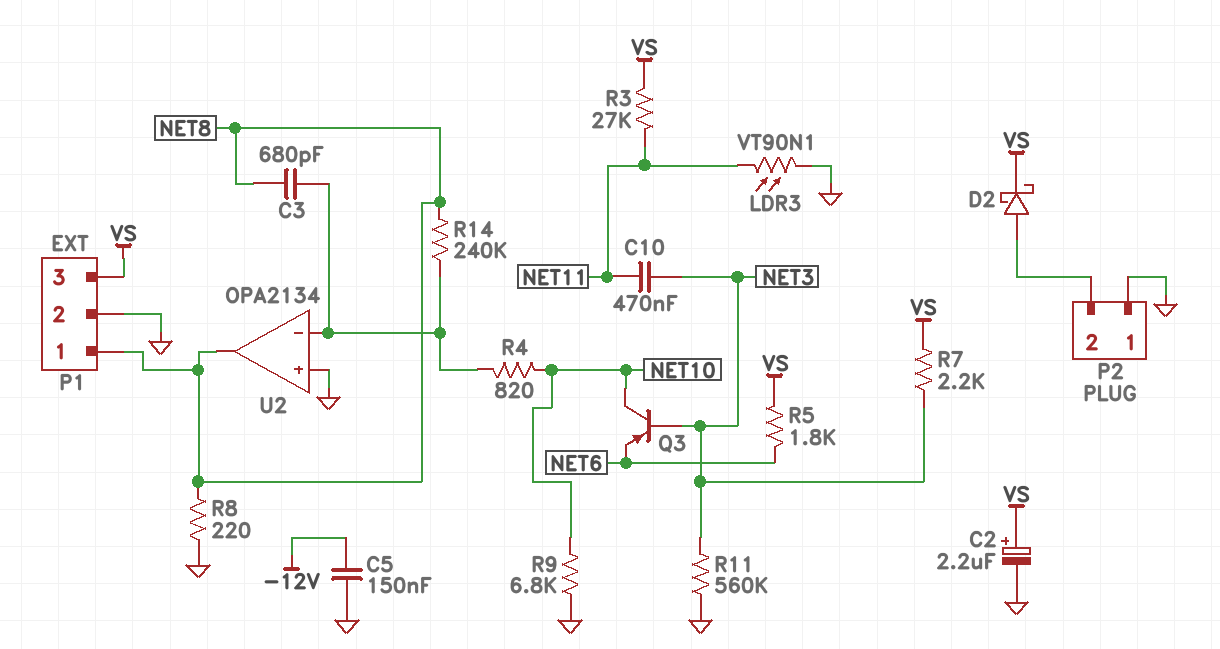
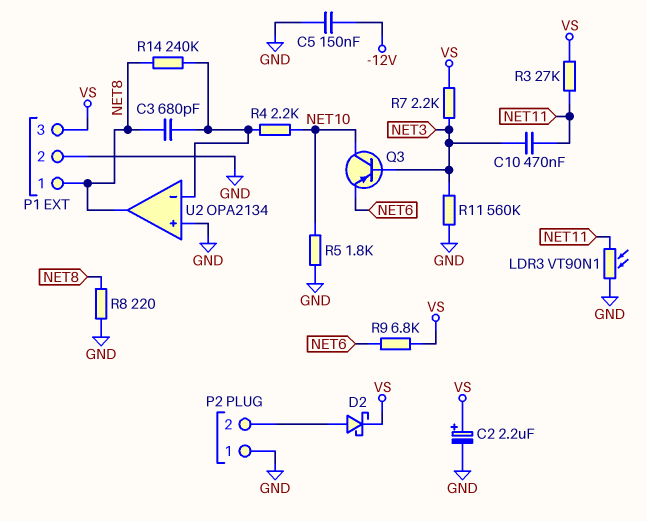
R4: 820 (NET10, U2/in-) -> 2.2k (NET10, U2/in-)
R5: 1.8k (NET6, VS) -> 1.8k (GND, NET10)
R9: 6.8k (GND, NET10) -> 6.8k (NET6, VS)

